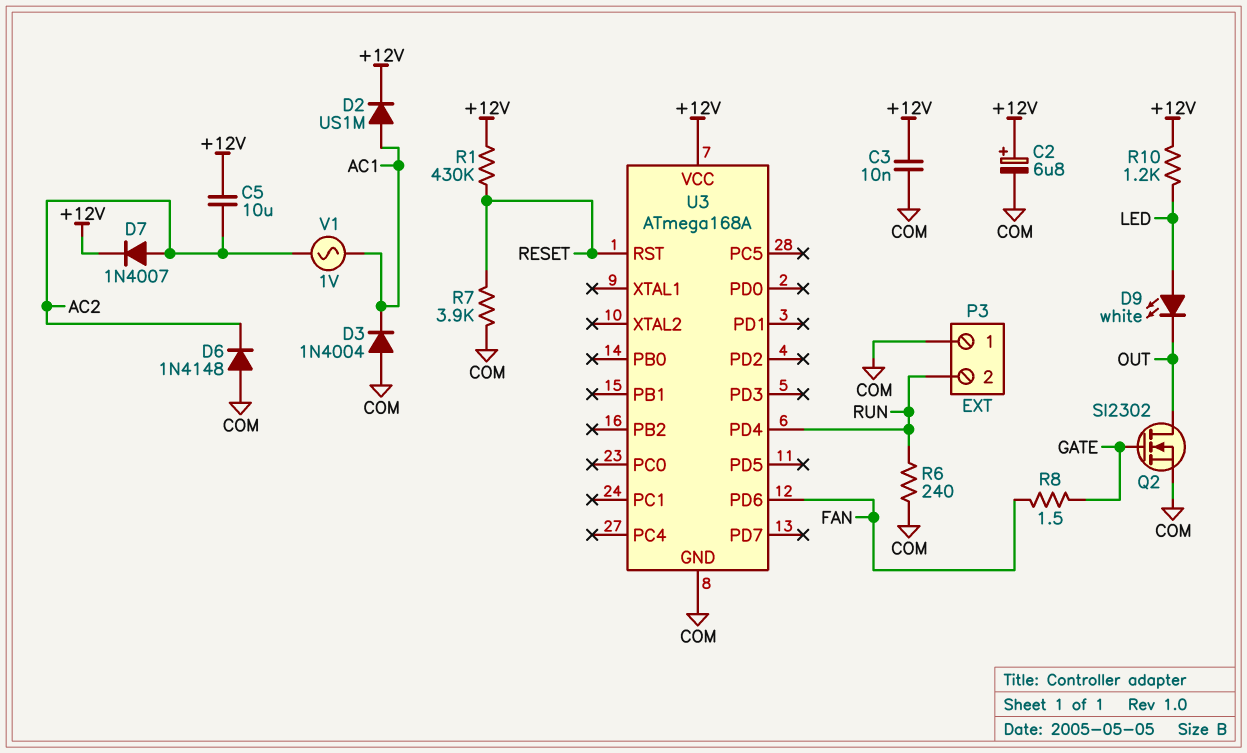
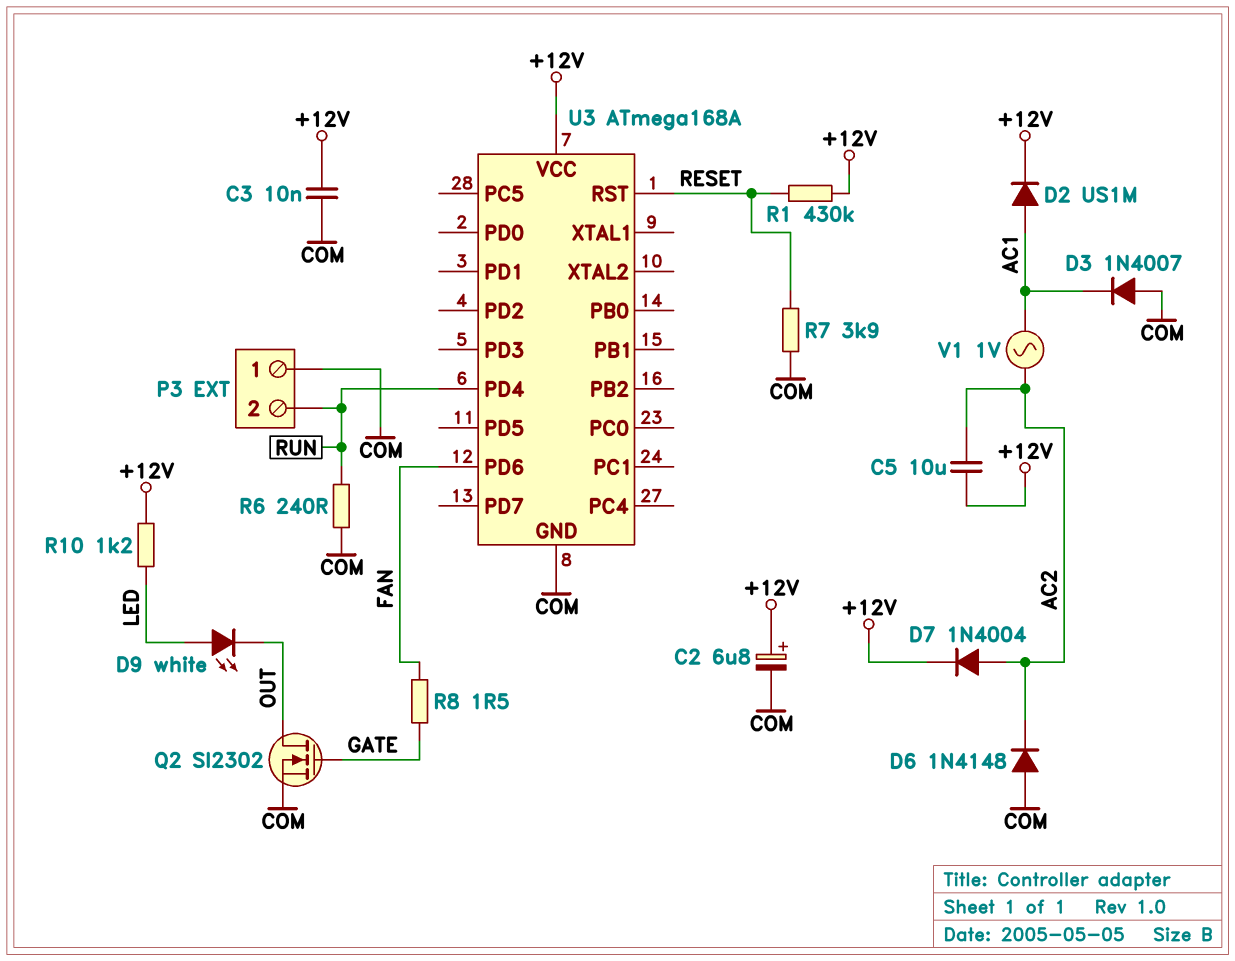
D3: diode 1N4004 (A COM, K AC1) -> diode 1N4007 (A COM, K AC1)
D7: diode 1N4007 (A AC2, K +12V) -> diode 1N4004 (A AC2, K +12V)

